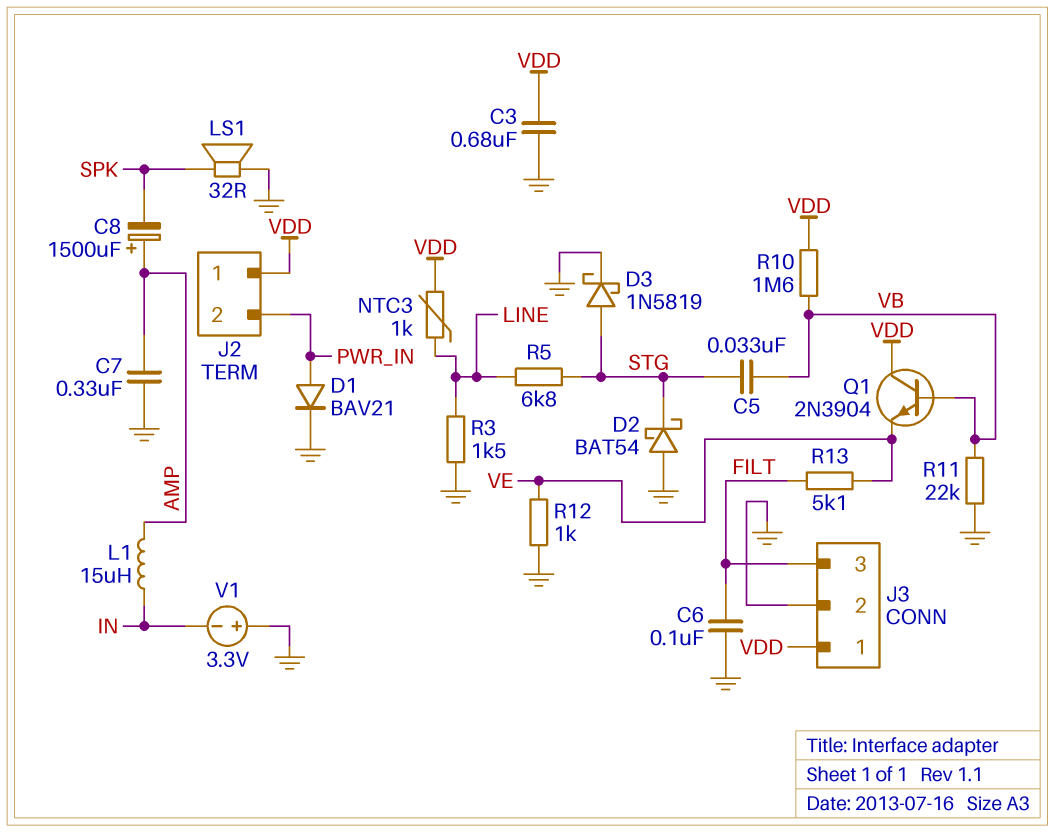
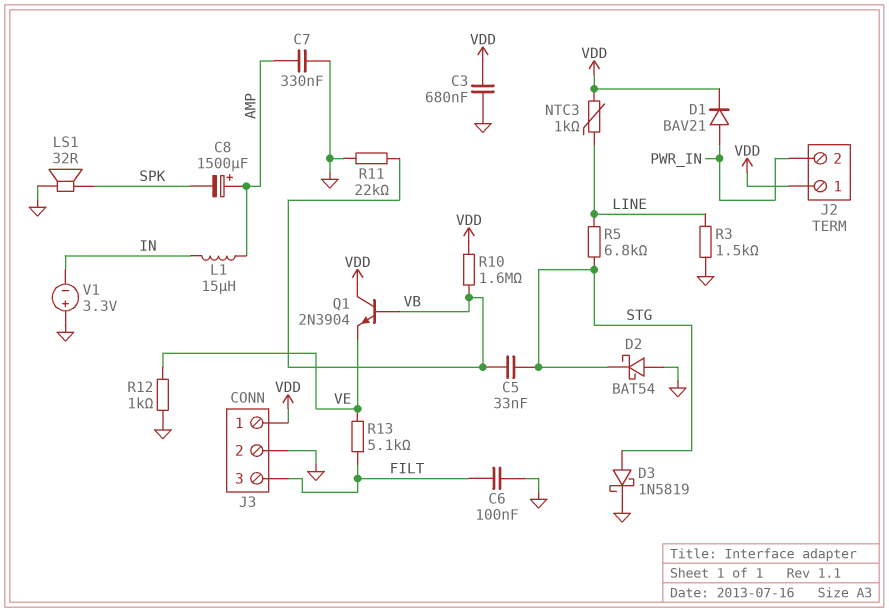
D1: diode BAV21 (A PWR_IN, K GND) -> diode BAV21 (A PWR_IN, K VDD)

